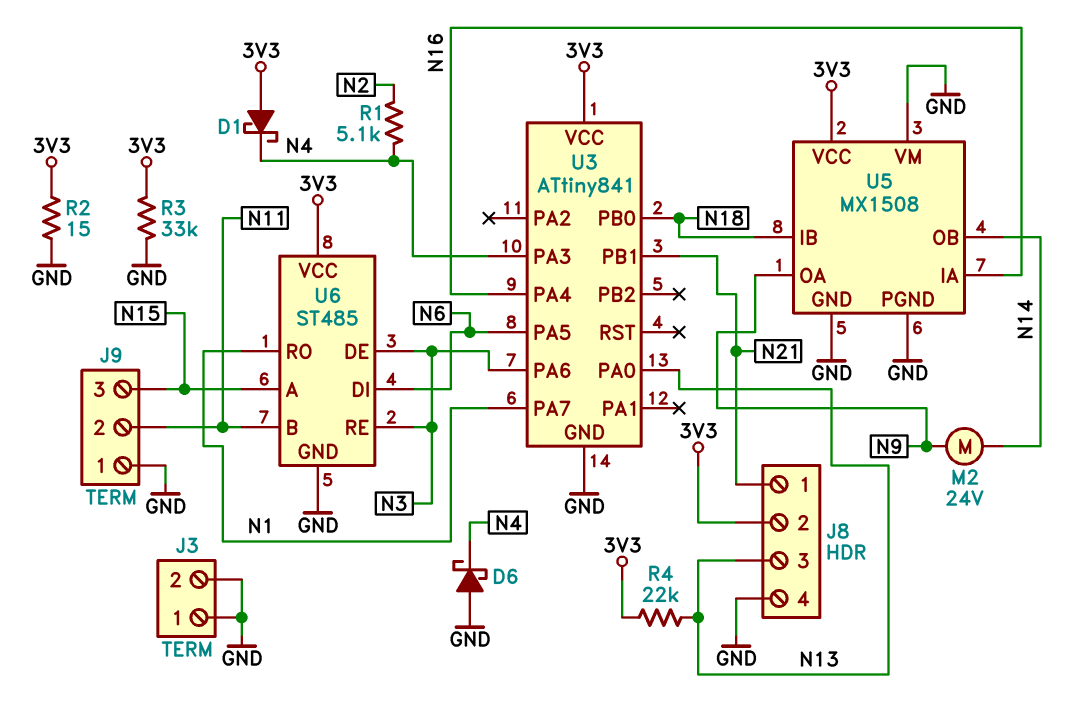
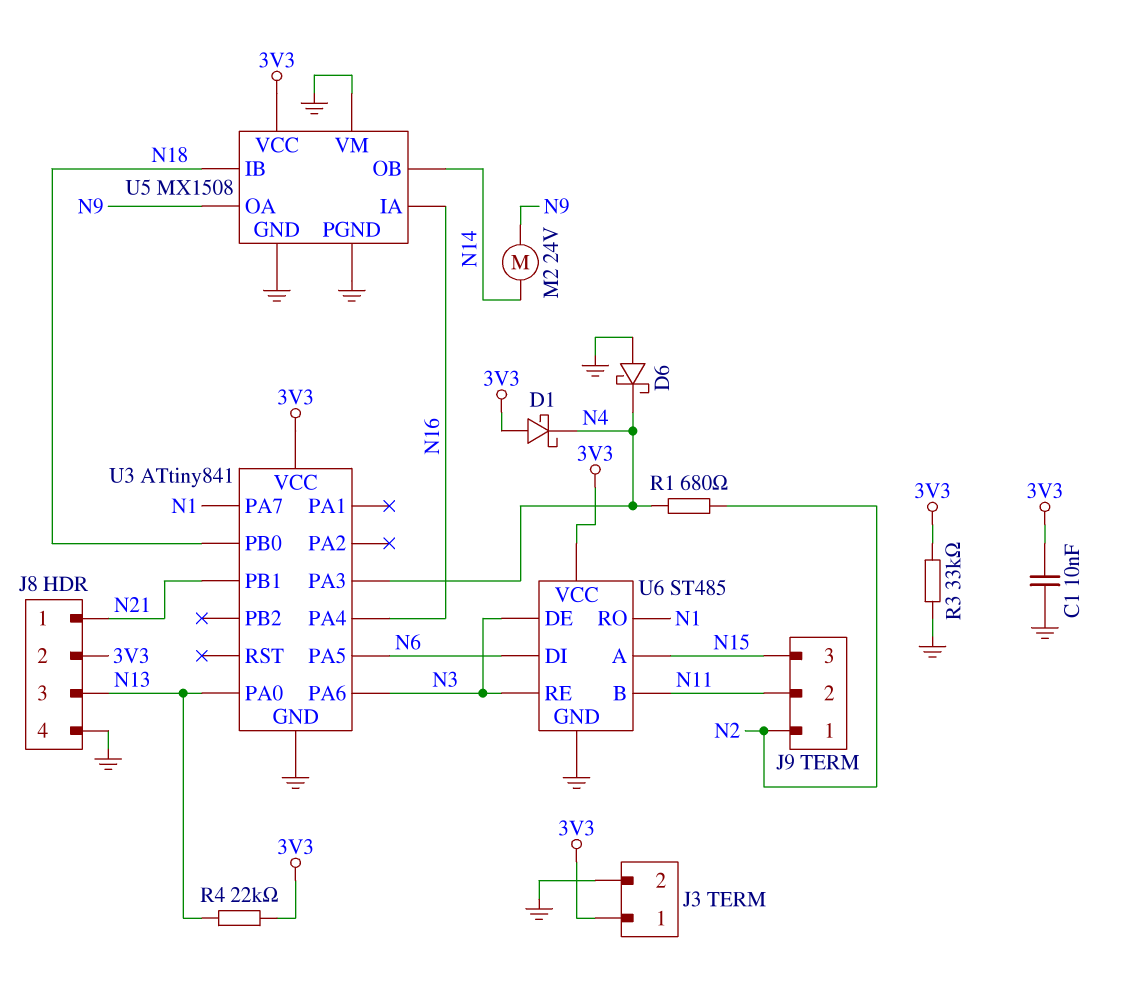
C1: none -> 10nF (3V3, GND)
J3 pin 1: GND -> 3V3
J9 pin 1: GND -> N2
R1: 5.1k (N2, N4) -> 680 (N2, N4)
R2: 15 (3V3, GND) -> none

